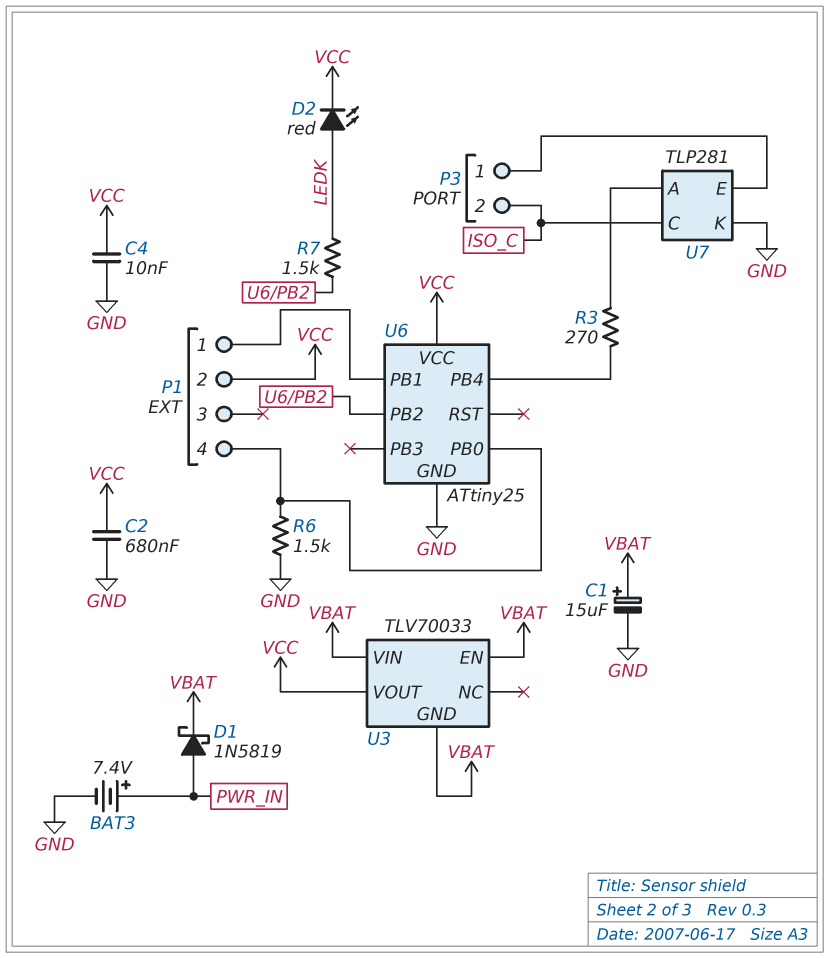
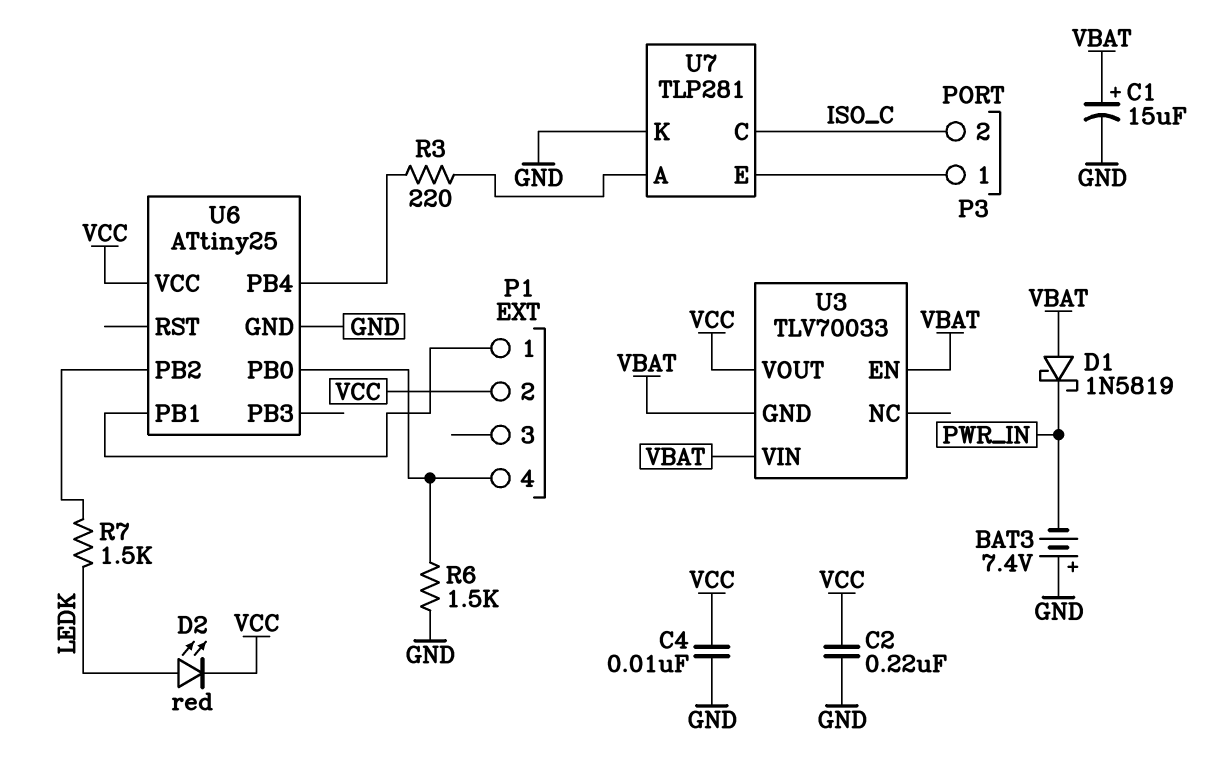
BAT3: 7.4V (plus PWR_IN, minus GND) -> 7.4V (plus GND, minus PWR_IN)
C2: 680nF (GND, VCC) -> 220nF (GND, VCC)
D1: schottky 1N5819 (A PWR_IN, K VBAT) -> schottky 1N5819 (A VBAT, K PWR_IN)
R3: 270 (U6/PB4, U7/A) -> 220 (U6/PB4, U7/A)

